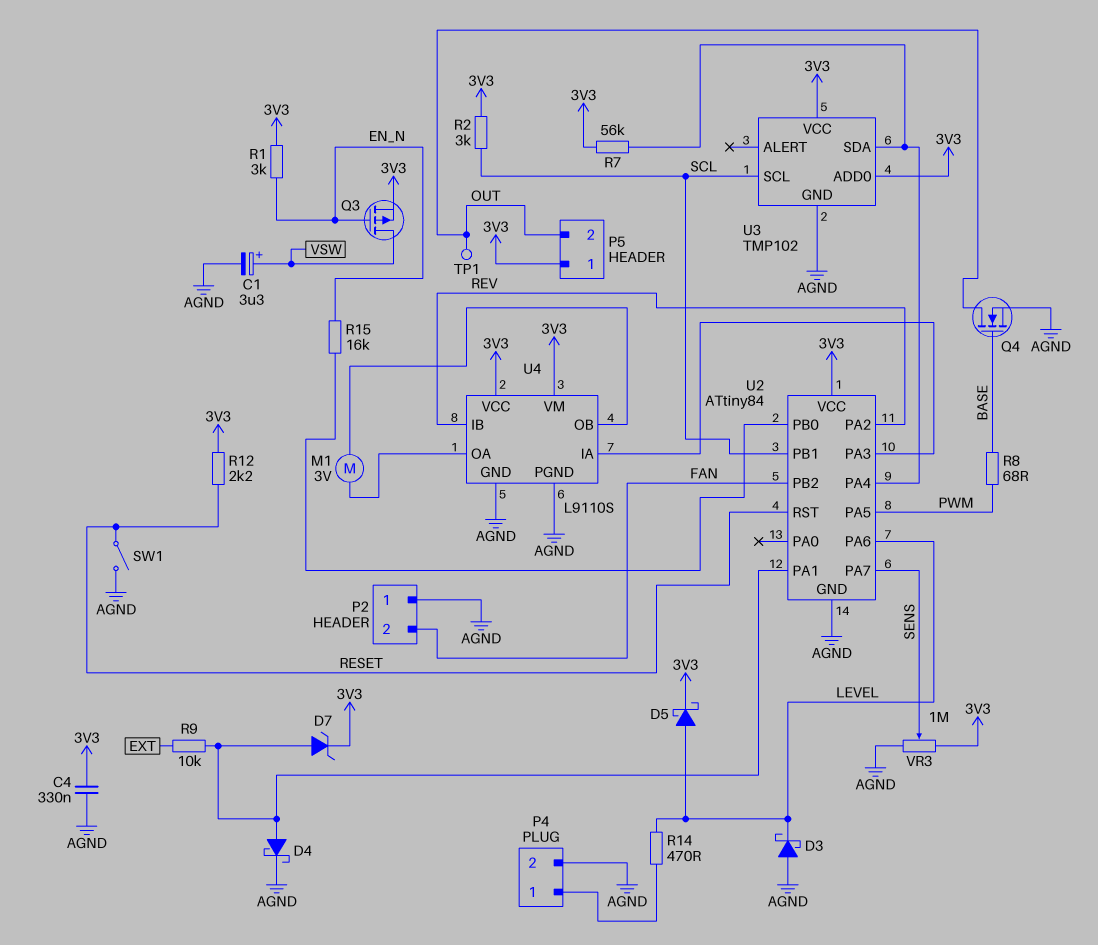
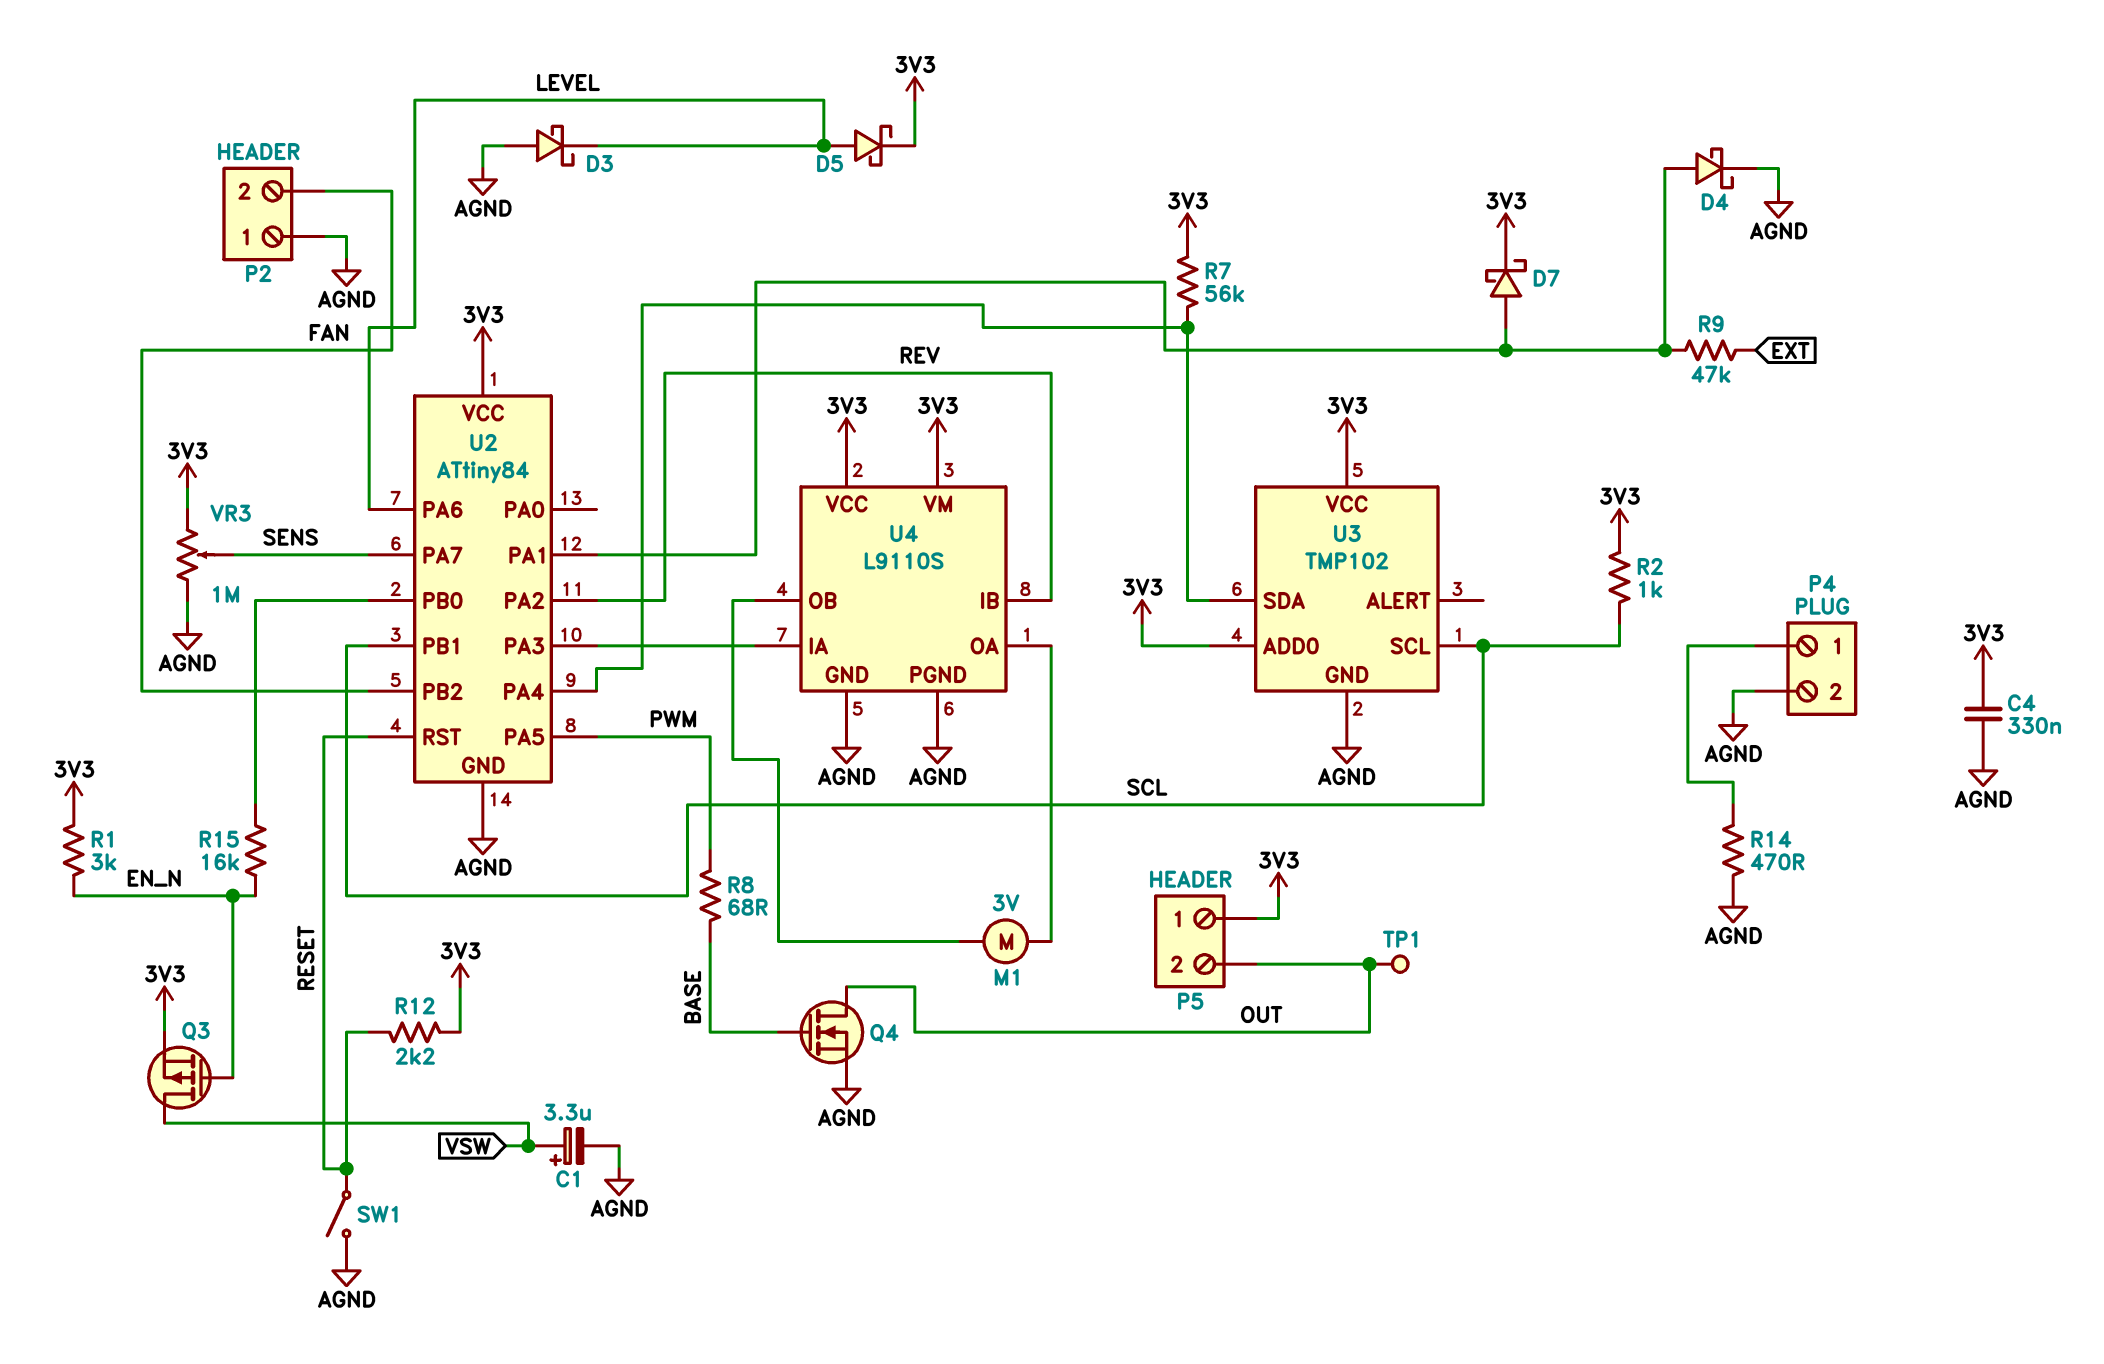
D7: zener (A U2/PA1, K 3V3) -> schottky (A U2/PA1, K 3V3)
R2: 3k (3V3, SCL) -> 1k (3V3, SCL)
R9: 10k (EXT, U2/PA1) -> 47k (EXT, U2/PA1)
R14: 470 (LEVEL, P4/1) -> 470 (AGND, P4/1)

